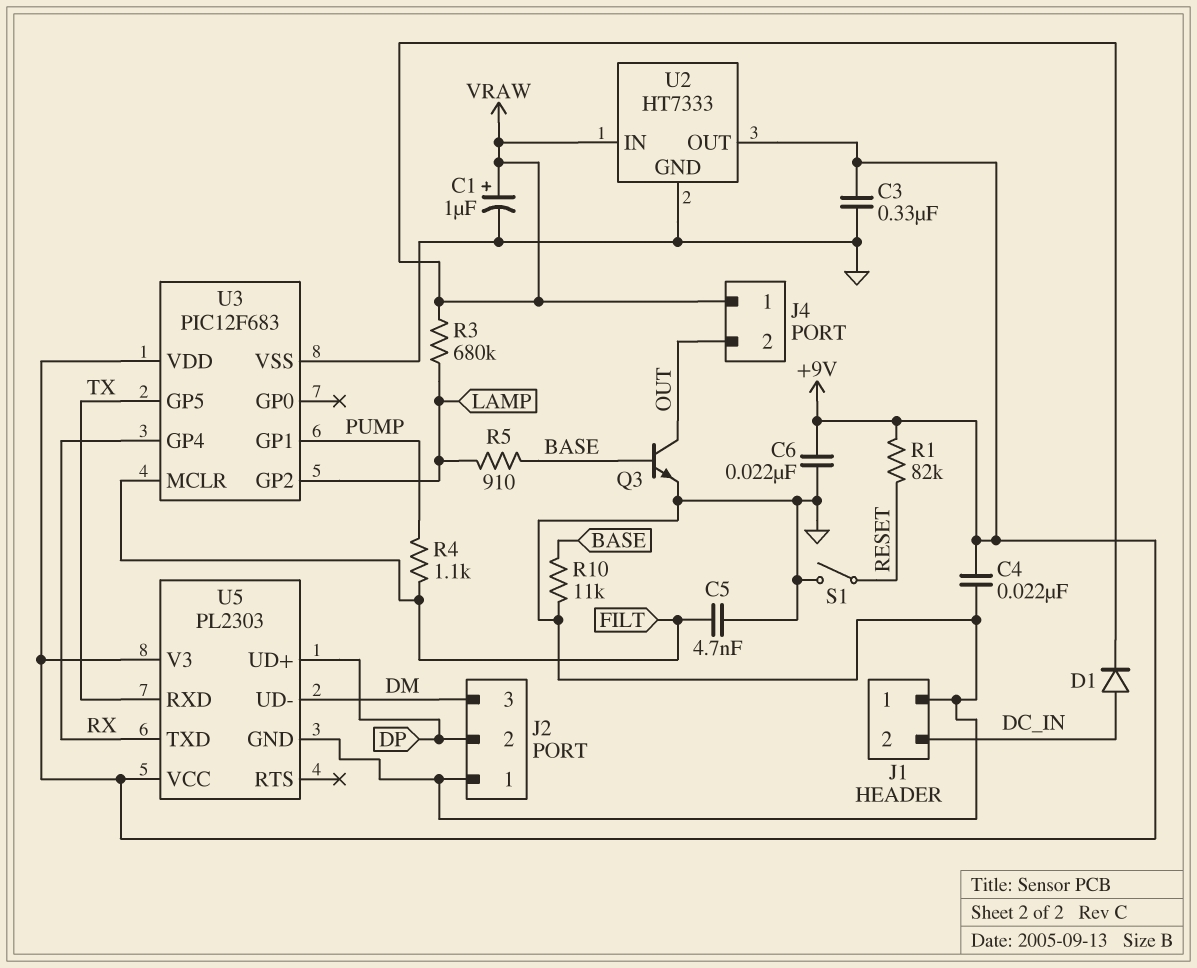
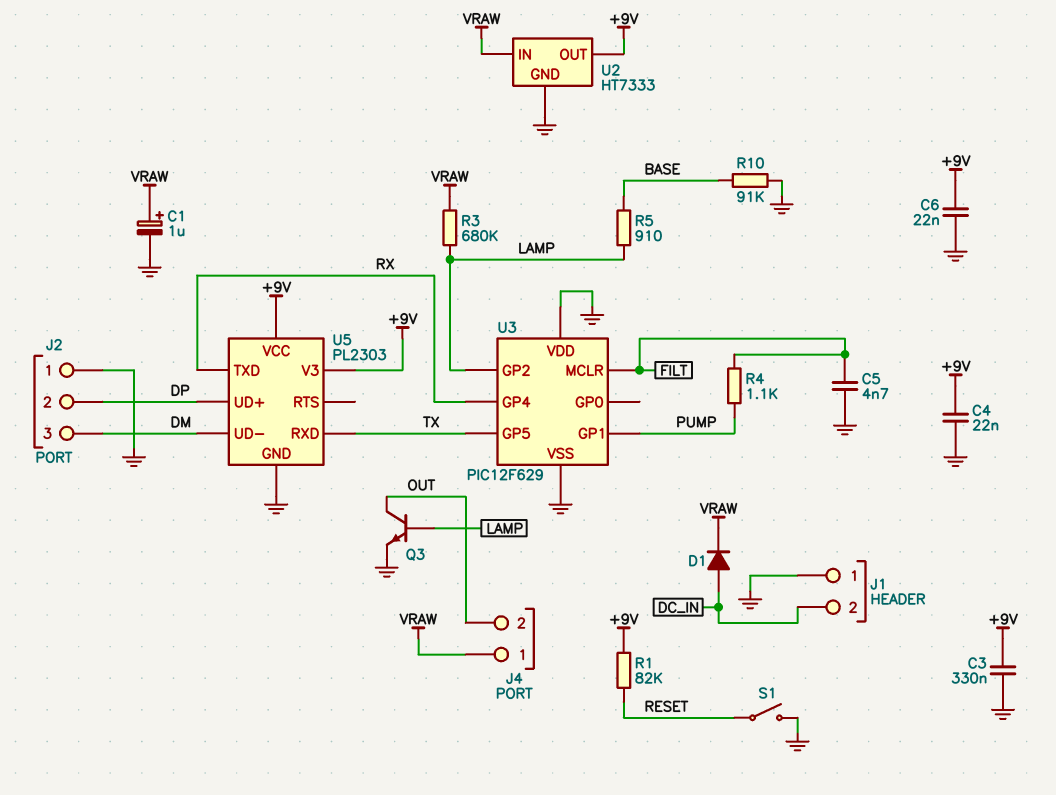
Q3: NPN (B BASE, C OUT, E GND) -> NPN (B LAMP, C OUT, E GND)
R10: 11k (BASE, GND) -> 91k (BASE, GND)
U3: PIC12F683 -> PIC12F629
U3 pin VDD: +9V -> GND

